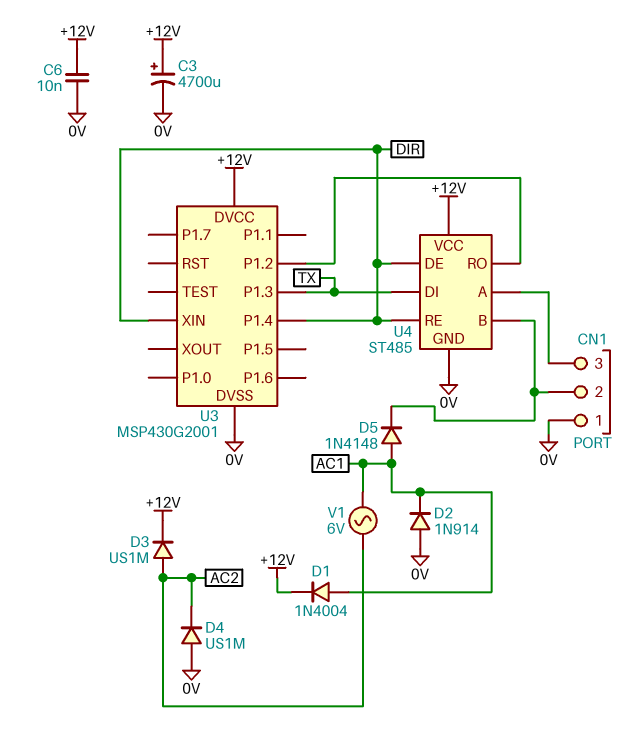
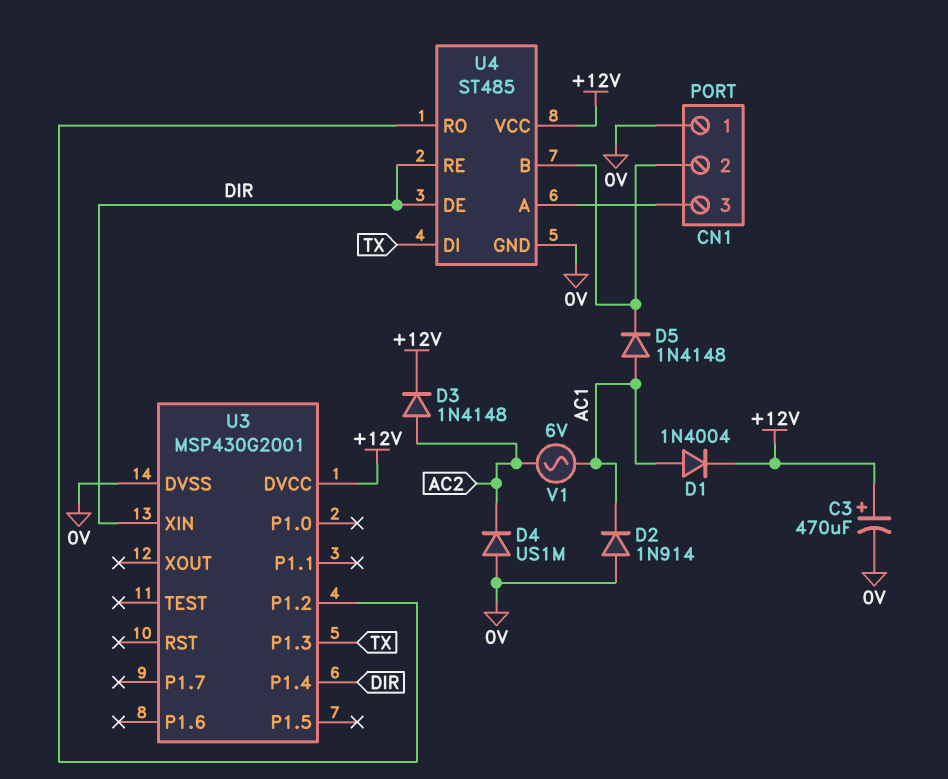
C3: 4700uF (plus +12V, minus 0V) -> 470uF (plus +12V, minus 0V)
C6: 10nF (+12V, 0V) -> none
D3: diode US1M (A AC2, K +12V) -> diode 1N4148 (A AC2, K +12V)

